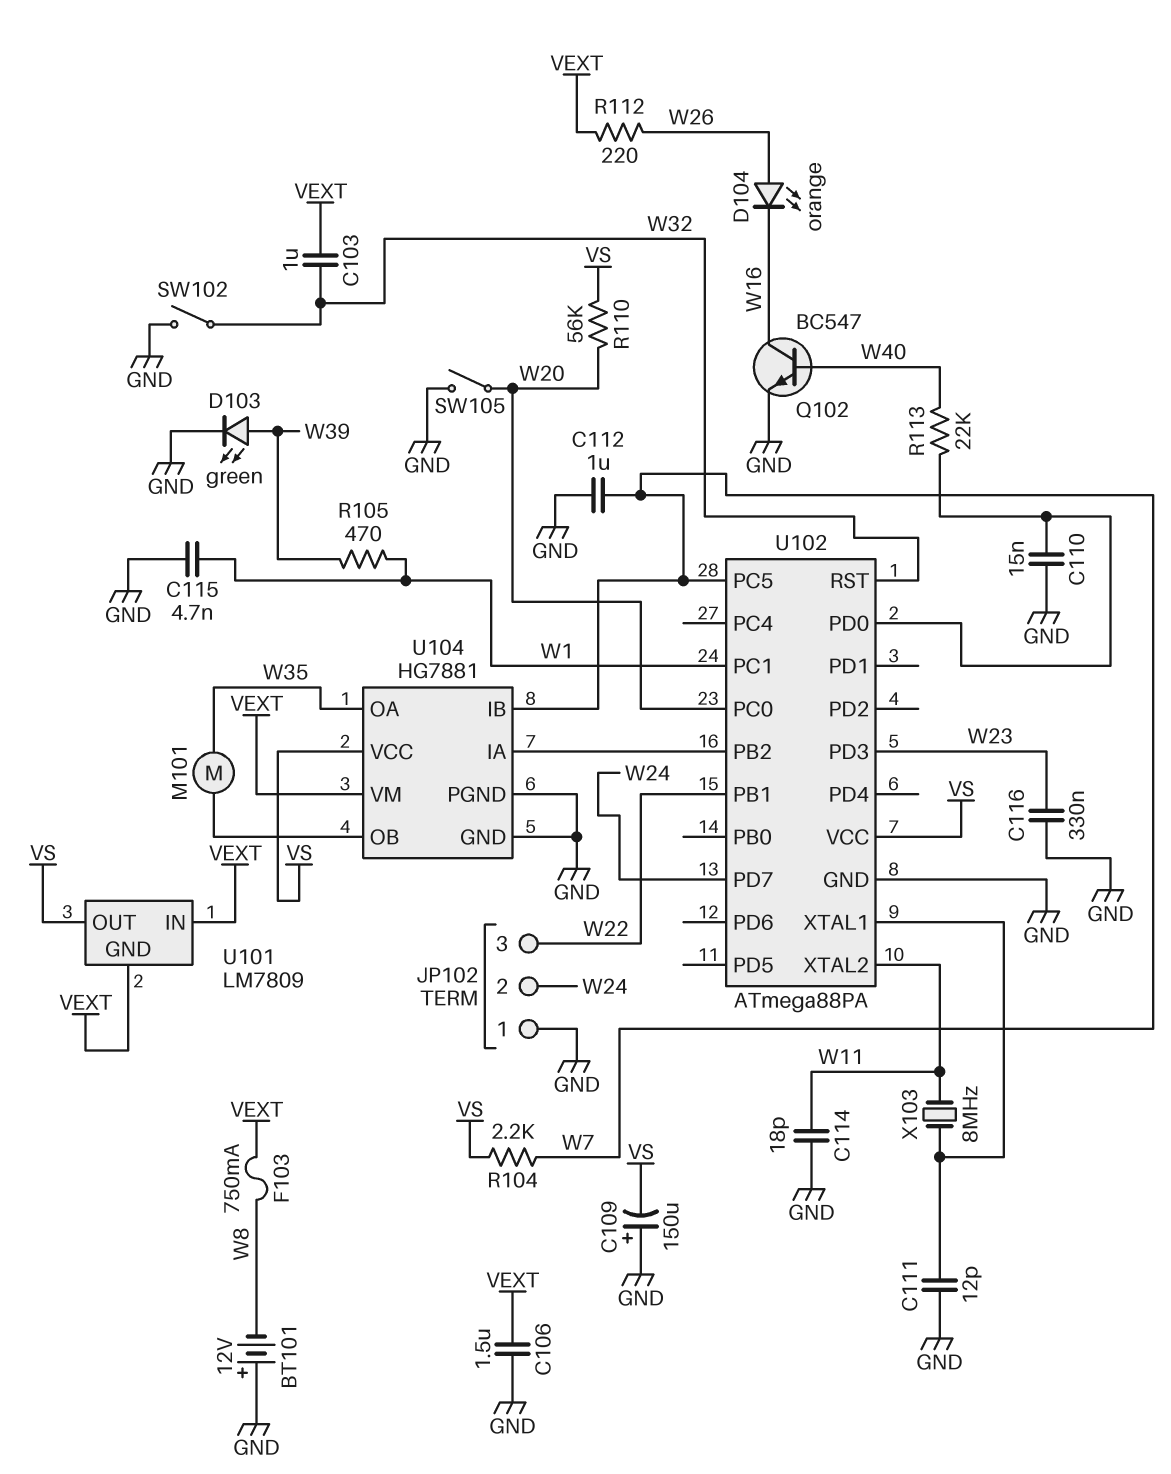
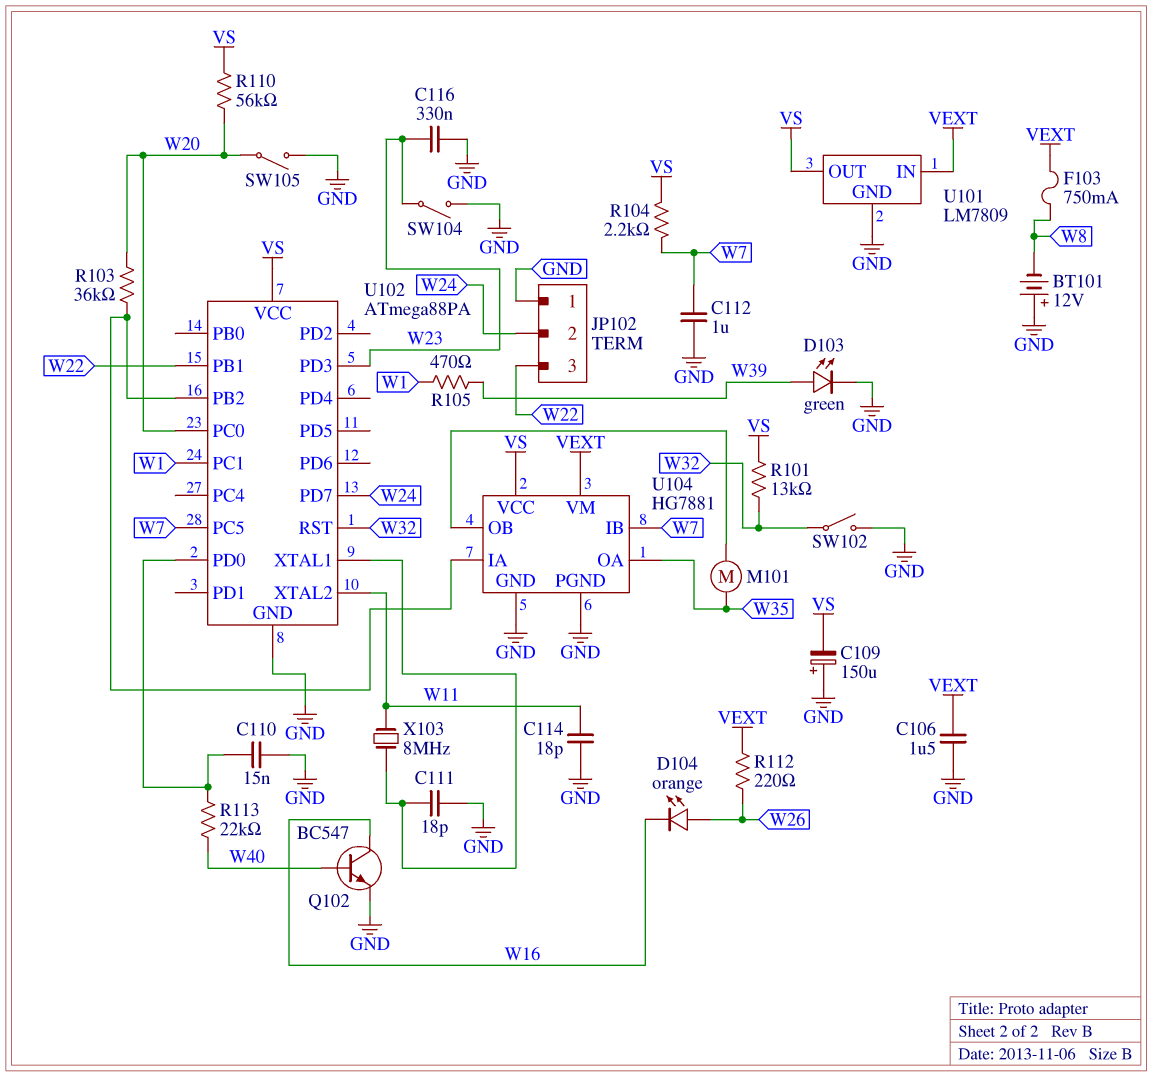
C103: 1uF (VEXT, W32) -> none
C111: 12pF (GND, U102/XTAL1) -> 18pF (GND, U102/XTAL1)
C115: 4.7nF (GND, W1) -> none
R101: none -> 13k (VS, W32)
R103: none -> 36k (U102/PB2, W20)
SW104: none -> switch (GND, W23)
U101 pin GND: VEXT -> GND

